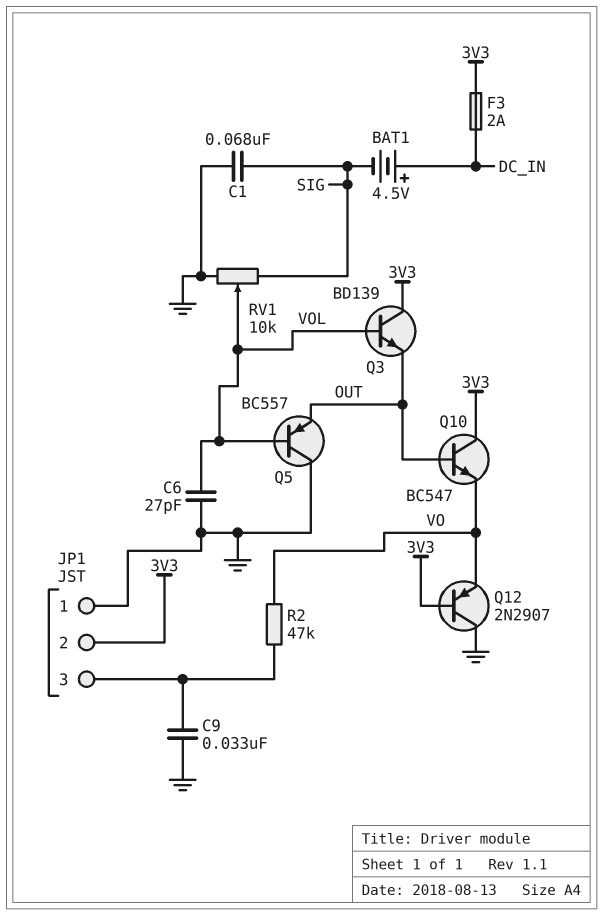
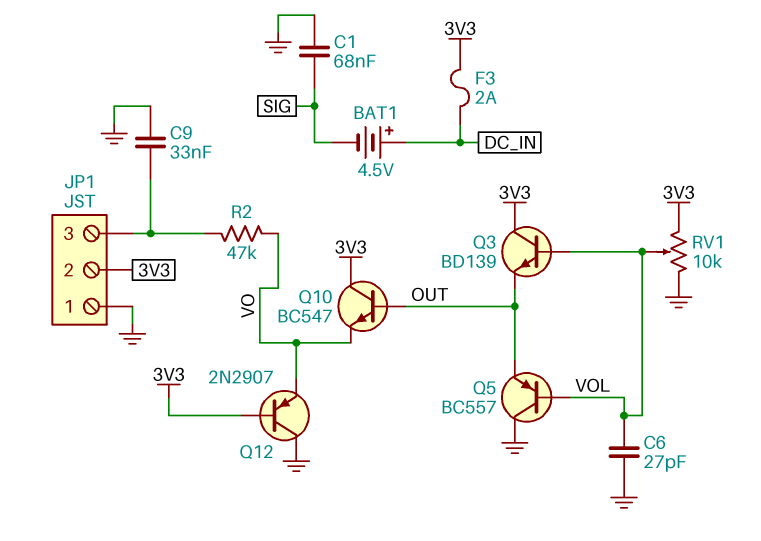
RV1: 10k (GND, SIG, wiper VOL) -> 10k (3V3, GND, wiper VOL)

